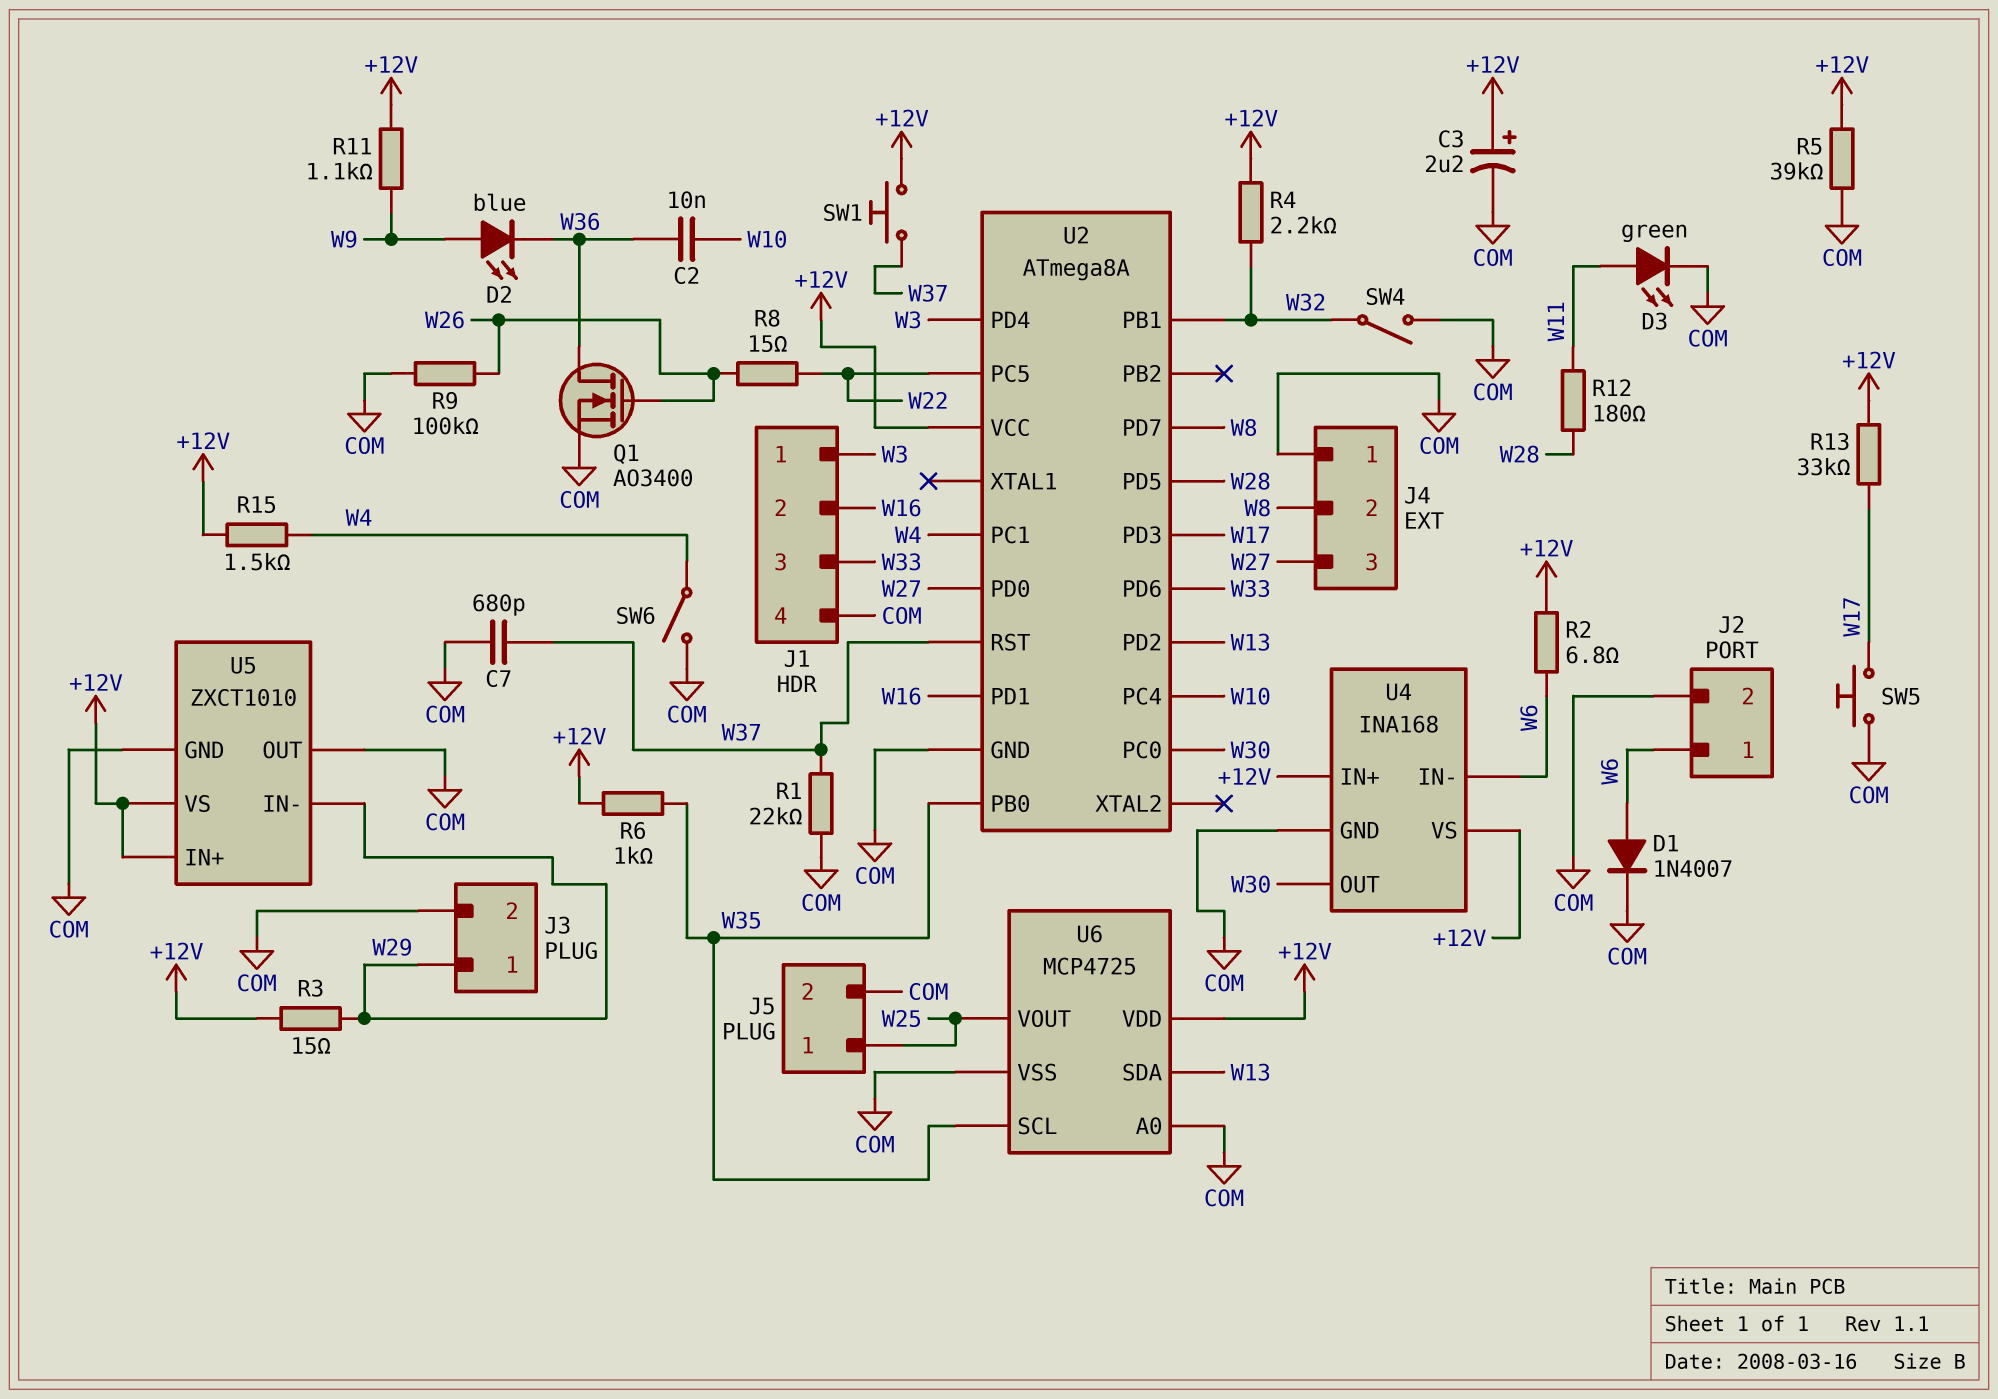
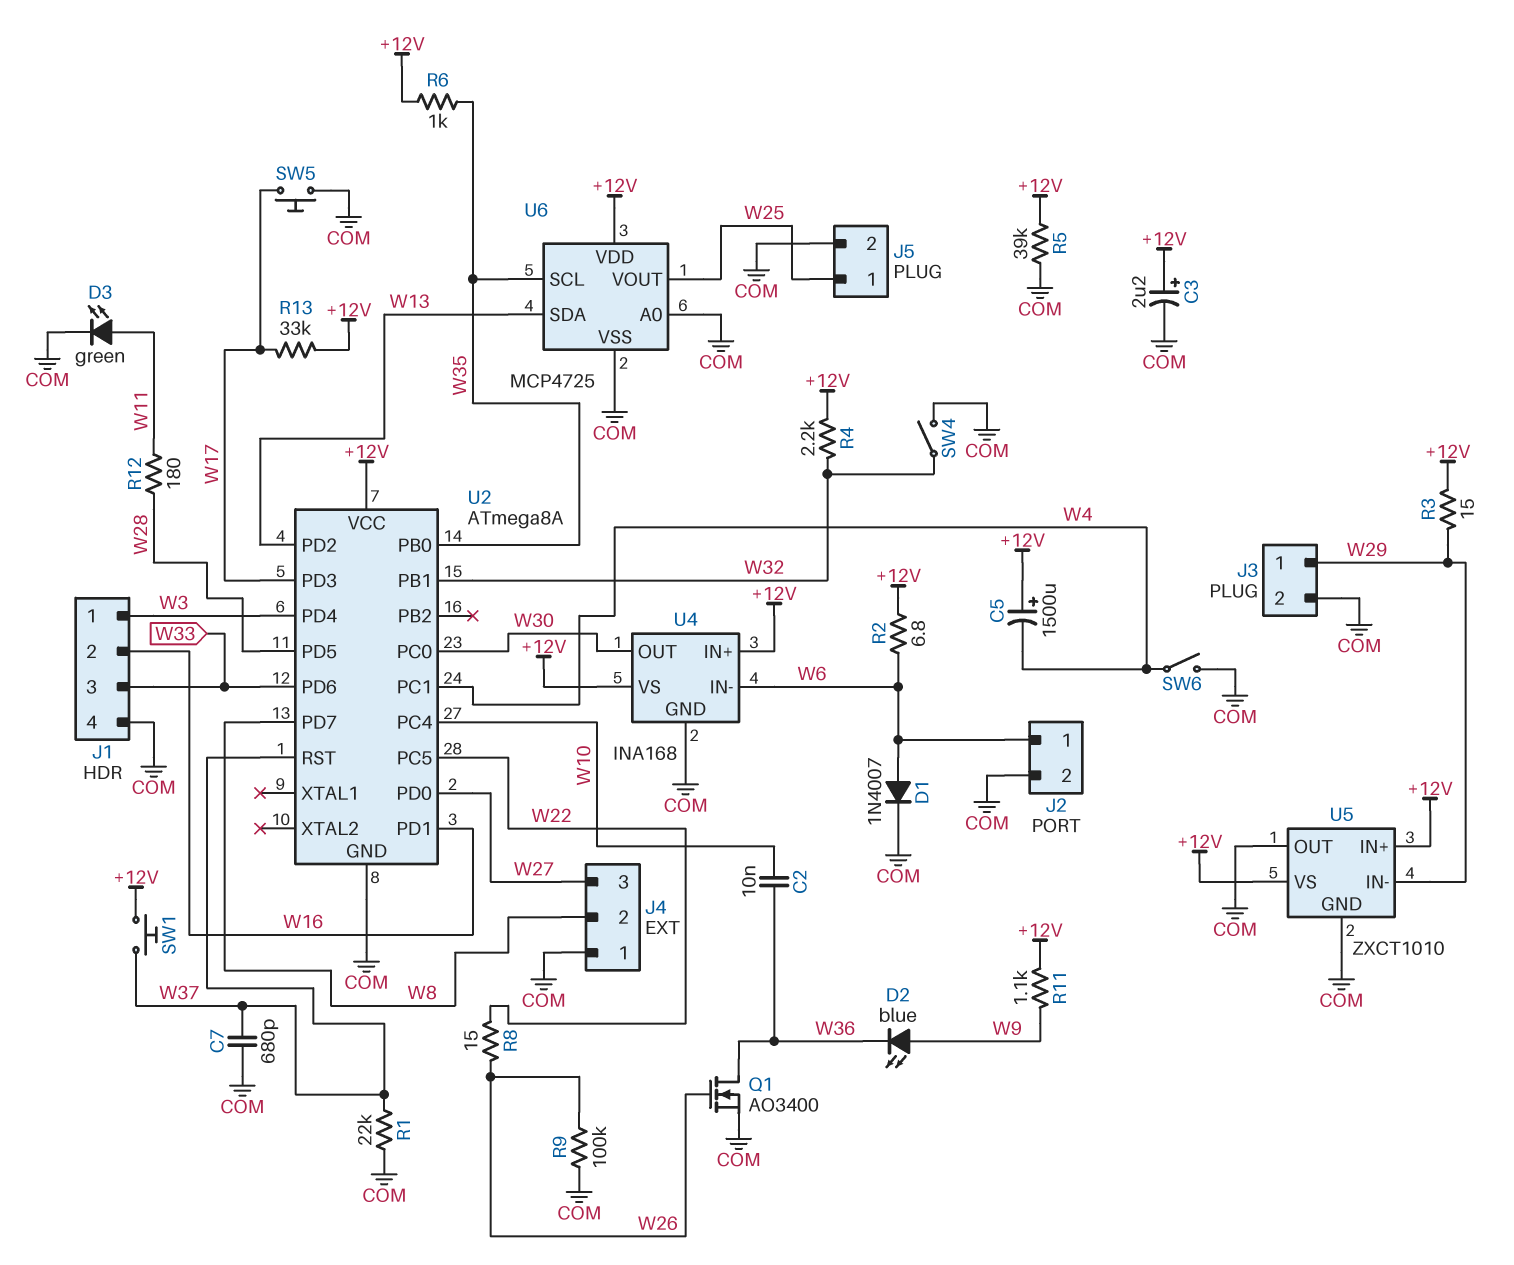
C5: none -> 1500uF (plus +12V, minus W4)
R15: 1.5k (+12V, W4) -> none

